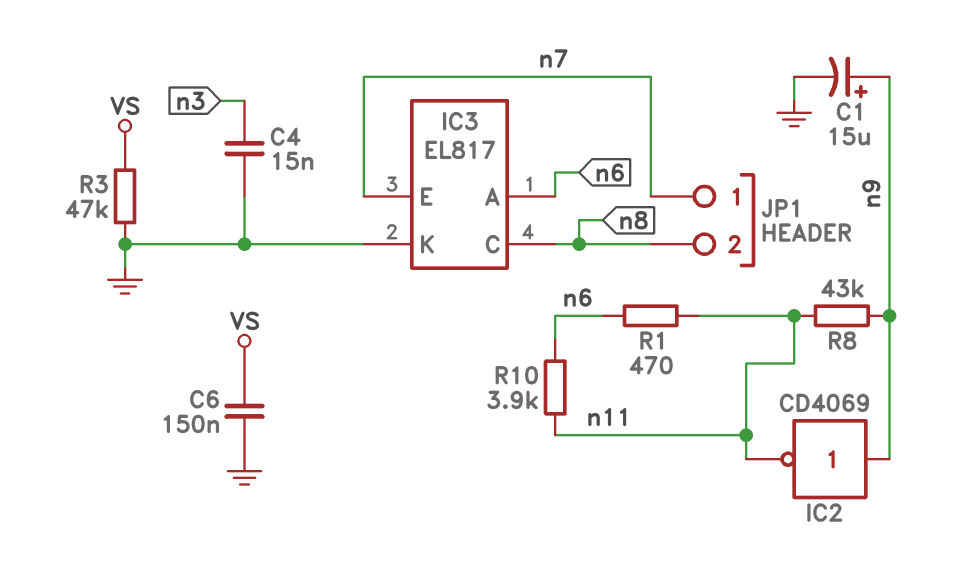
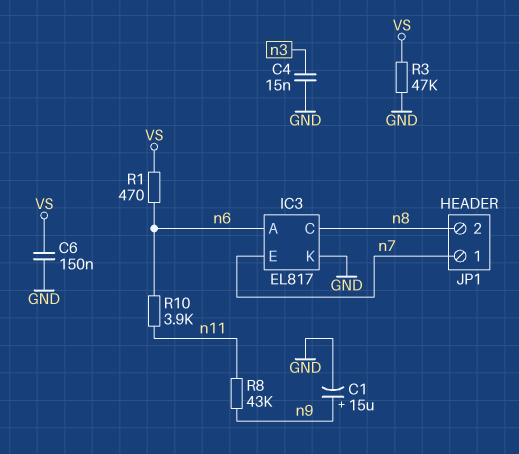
IC2: NOT CD4069 (in n9, out n11) -> none
R1: 470 (n6, n11) -> 470 (VS, n6)

